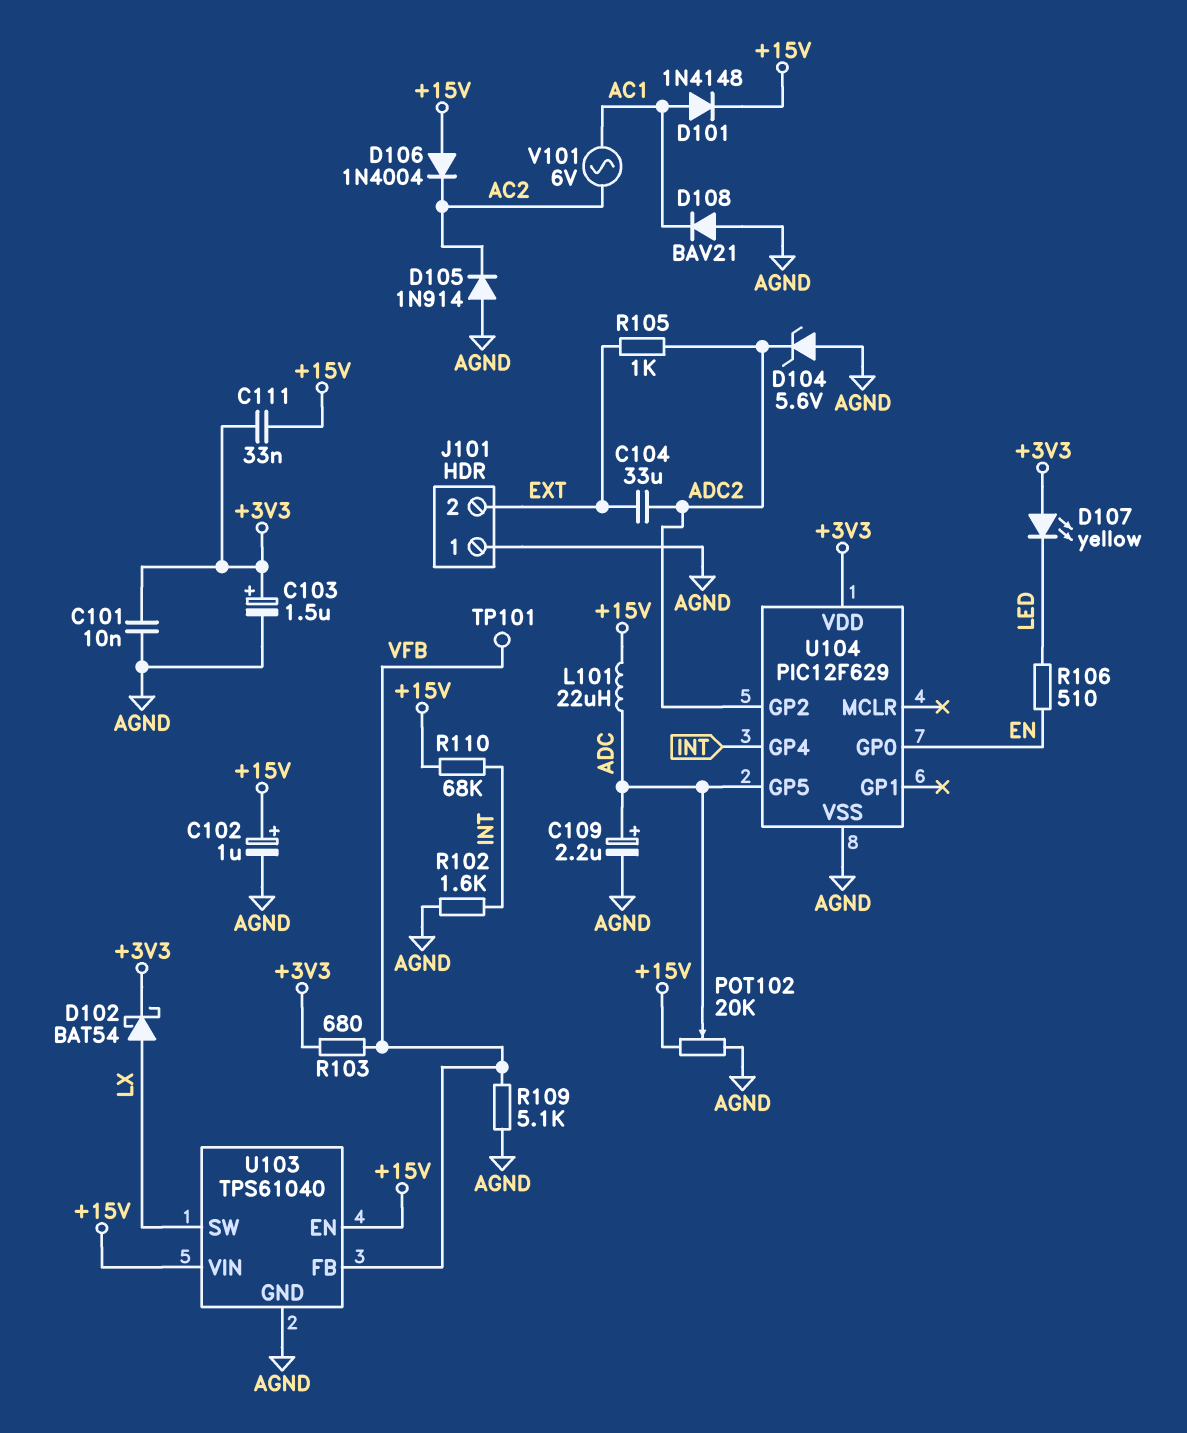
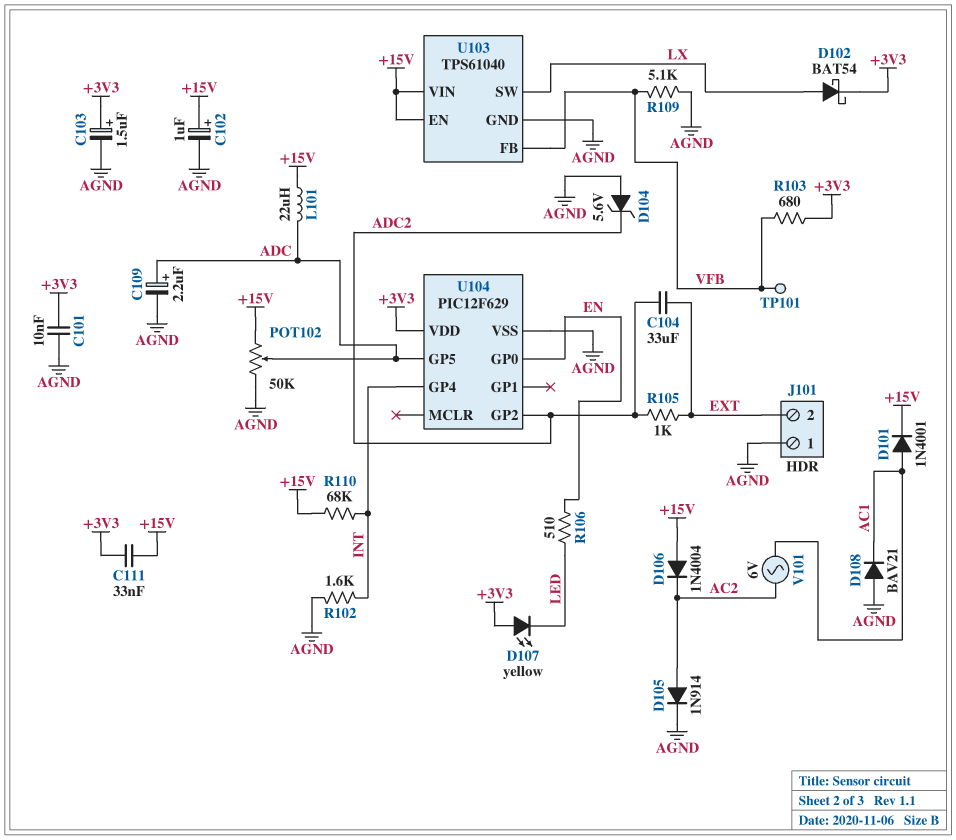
D101: diode 1N4148 (A AC1, K +15V) -> diode 1N4001 (A AC1, K +15V)
D105: diode 1N914 (A AGND, K AC2) -> diode 1N914 (A AC2, K AGND)
POT102: 20k (+15V, AGND, wiper ADC) -> 50k (+15V, AGND, wiper ADC)

